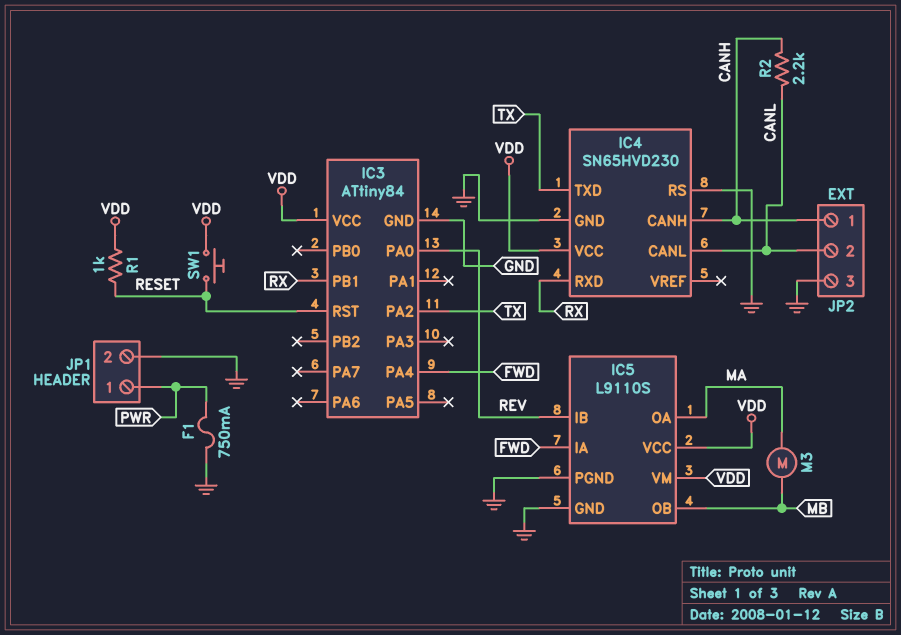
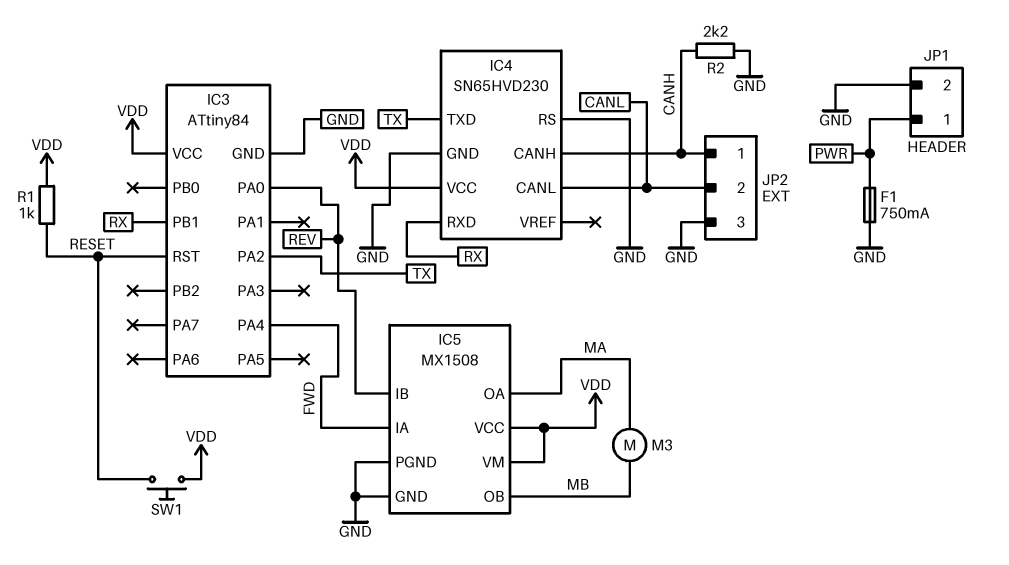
IC5: L9110S -> MX1508
R2: 2.2k (CANH, CANL) -> 2.2k (CANH, GND)

